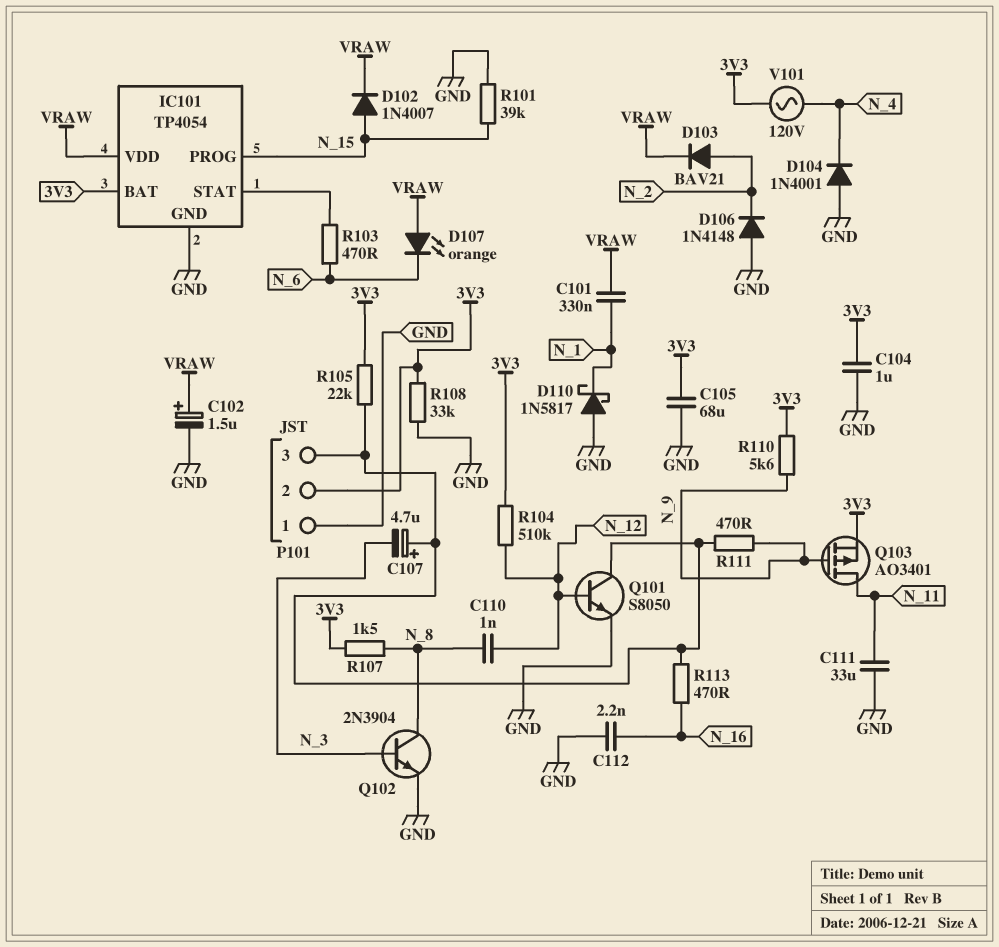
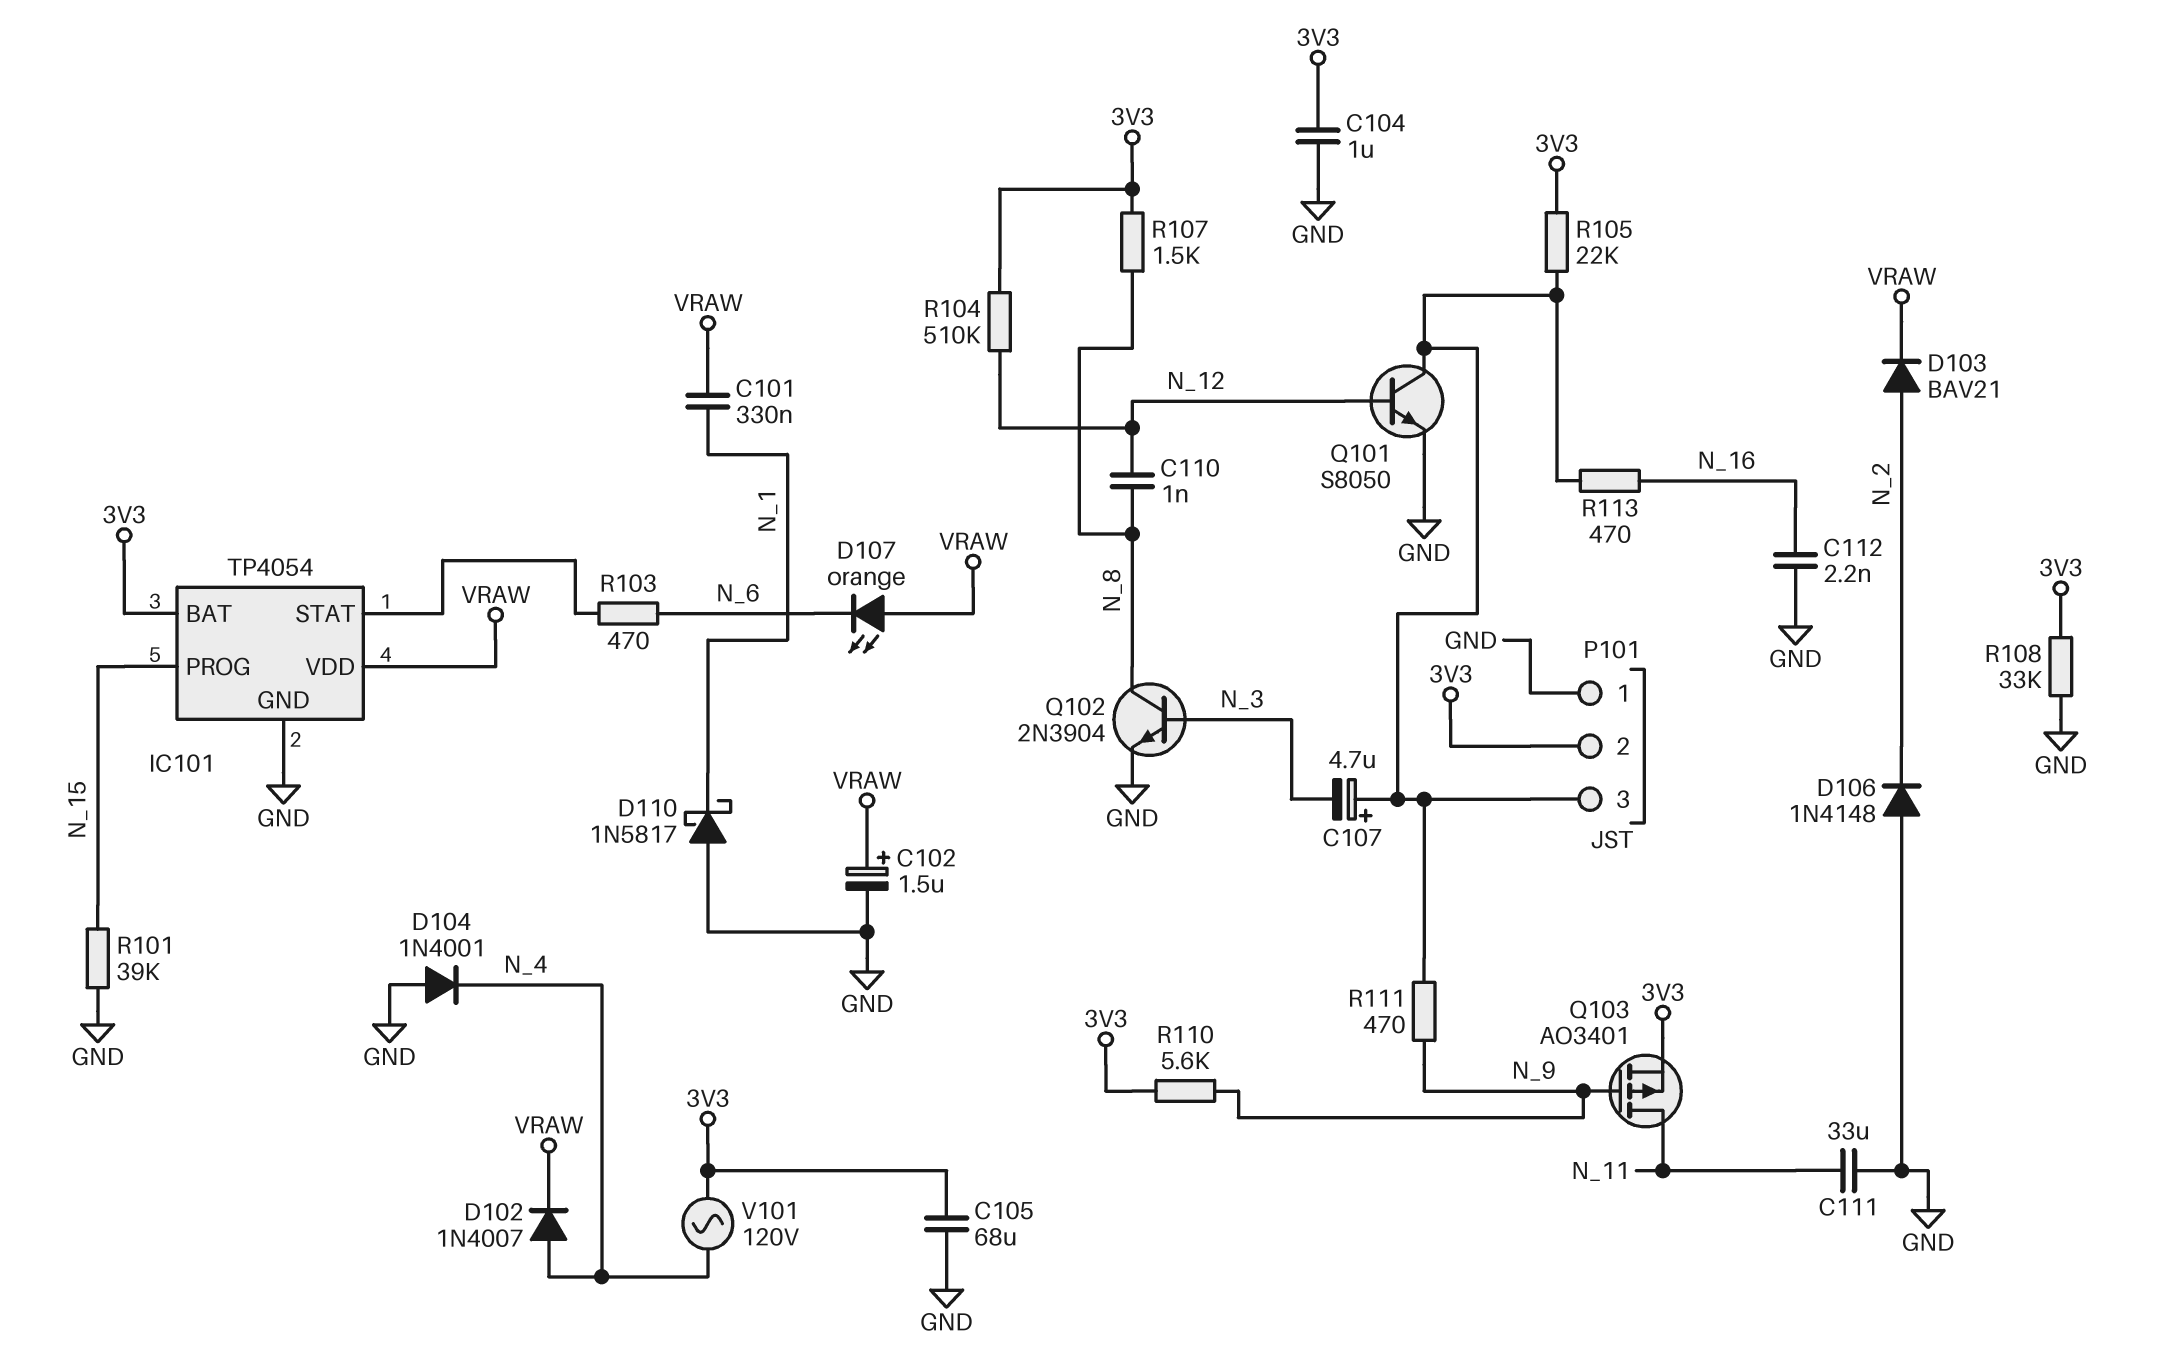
D102: diode 1N4007 (A N_15, K VRAW) -> diode 1N4007 (A N_4, K VRAW)

